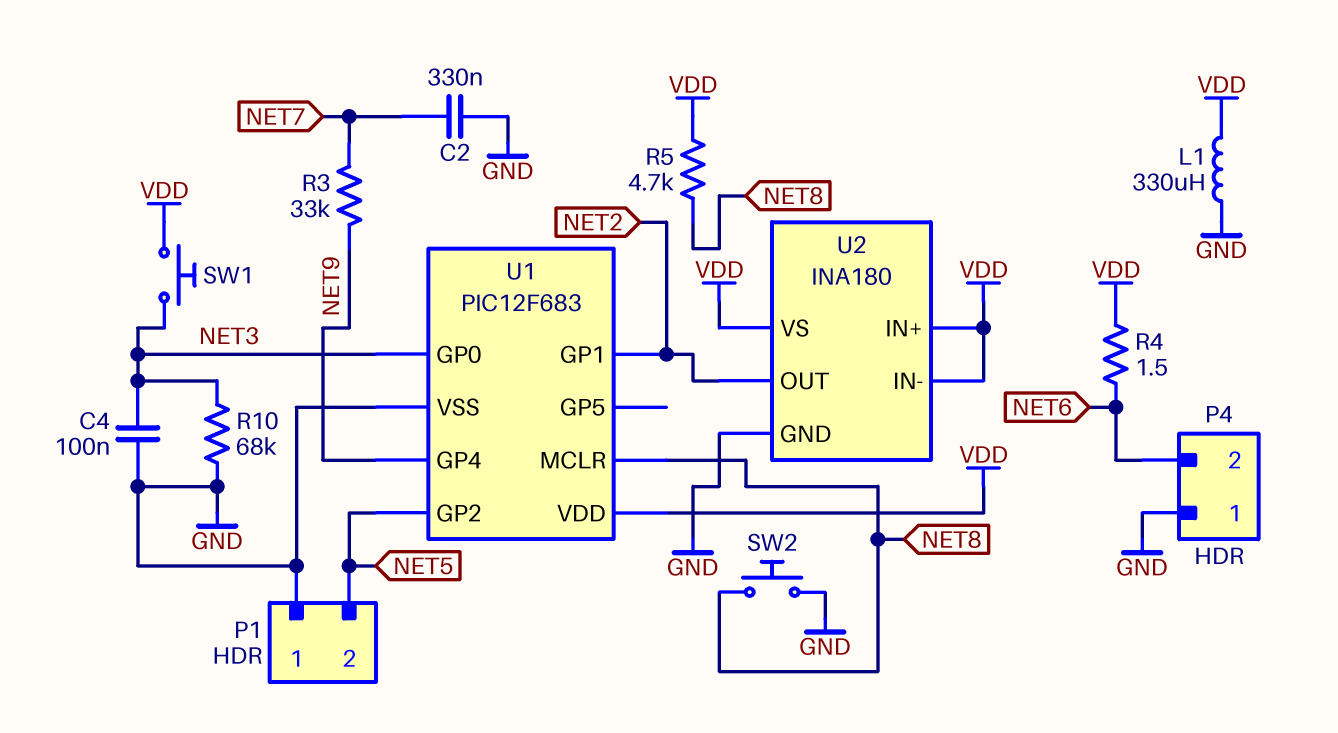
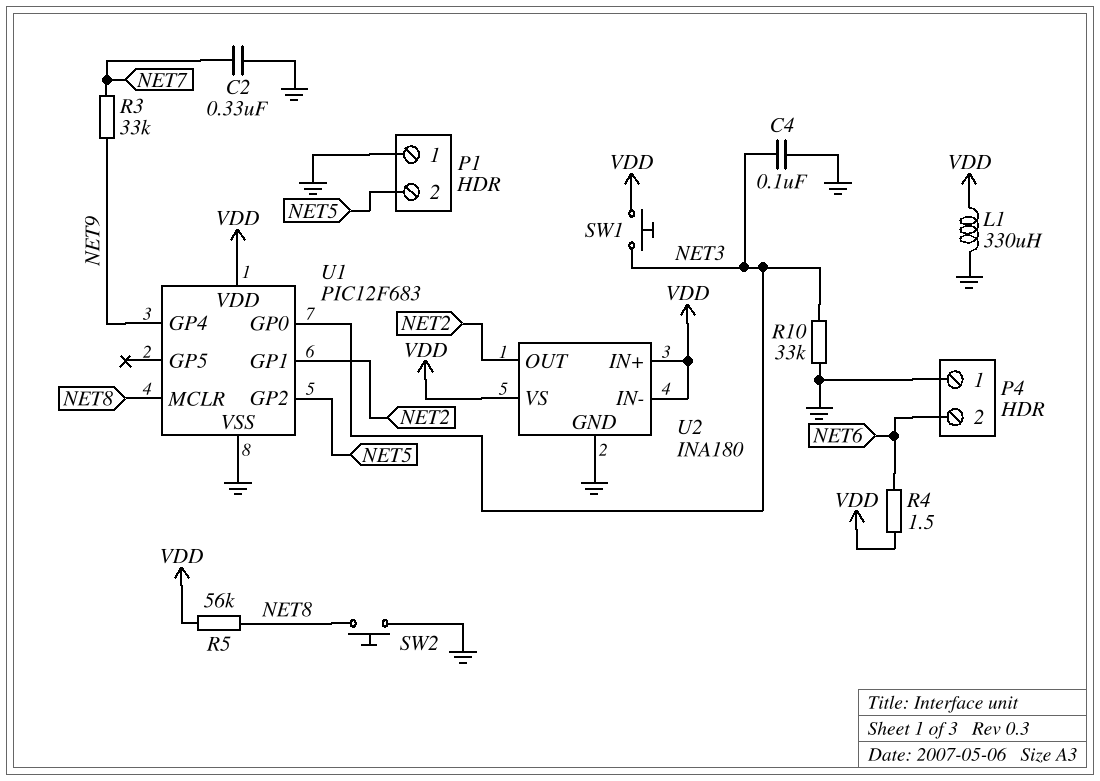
R5: 4.7k (NET8, VDD) -> 56k (NET8, VDD)
R10: 68k (GND, NET3) -> 33k (GND, NET3)

